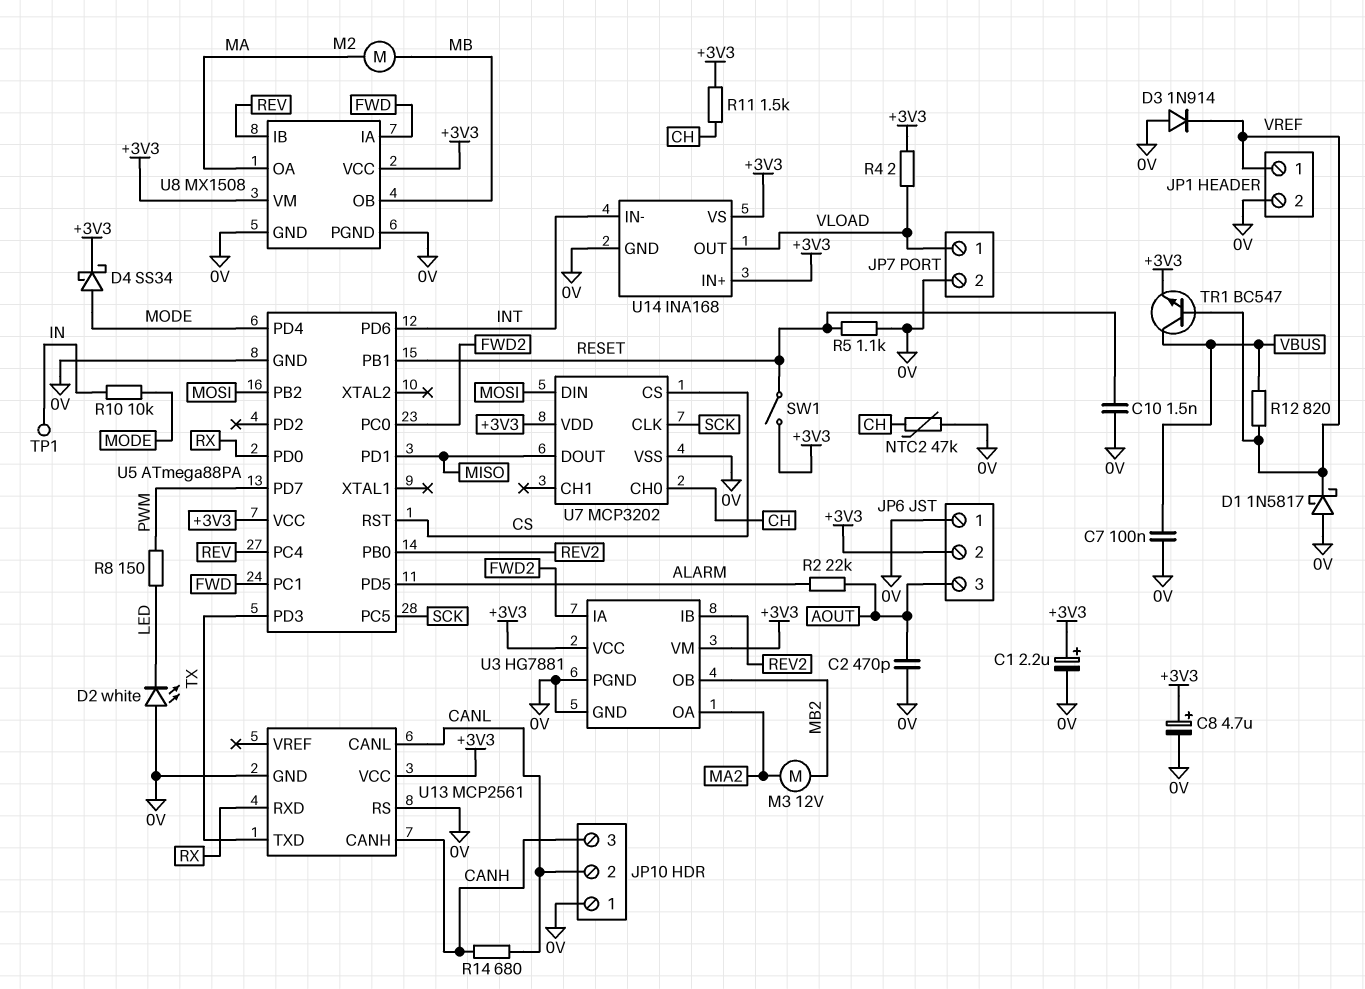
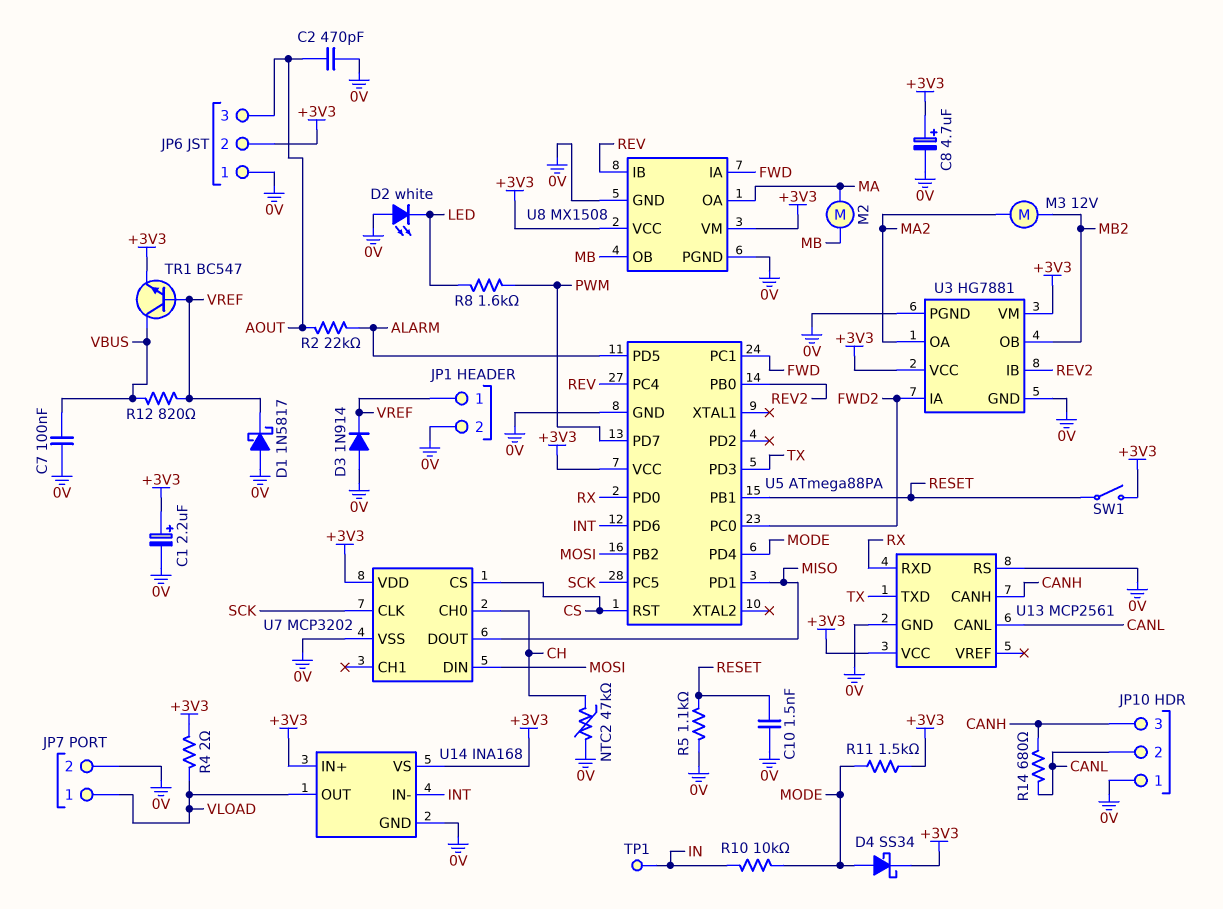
R8: 150 (LED, PWM) -> 1.6k (LED, PWM)
R11: 1.5k (+3V3, CH) -> 1.5k (+3V3, MODE)

